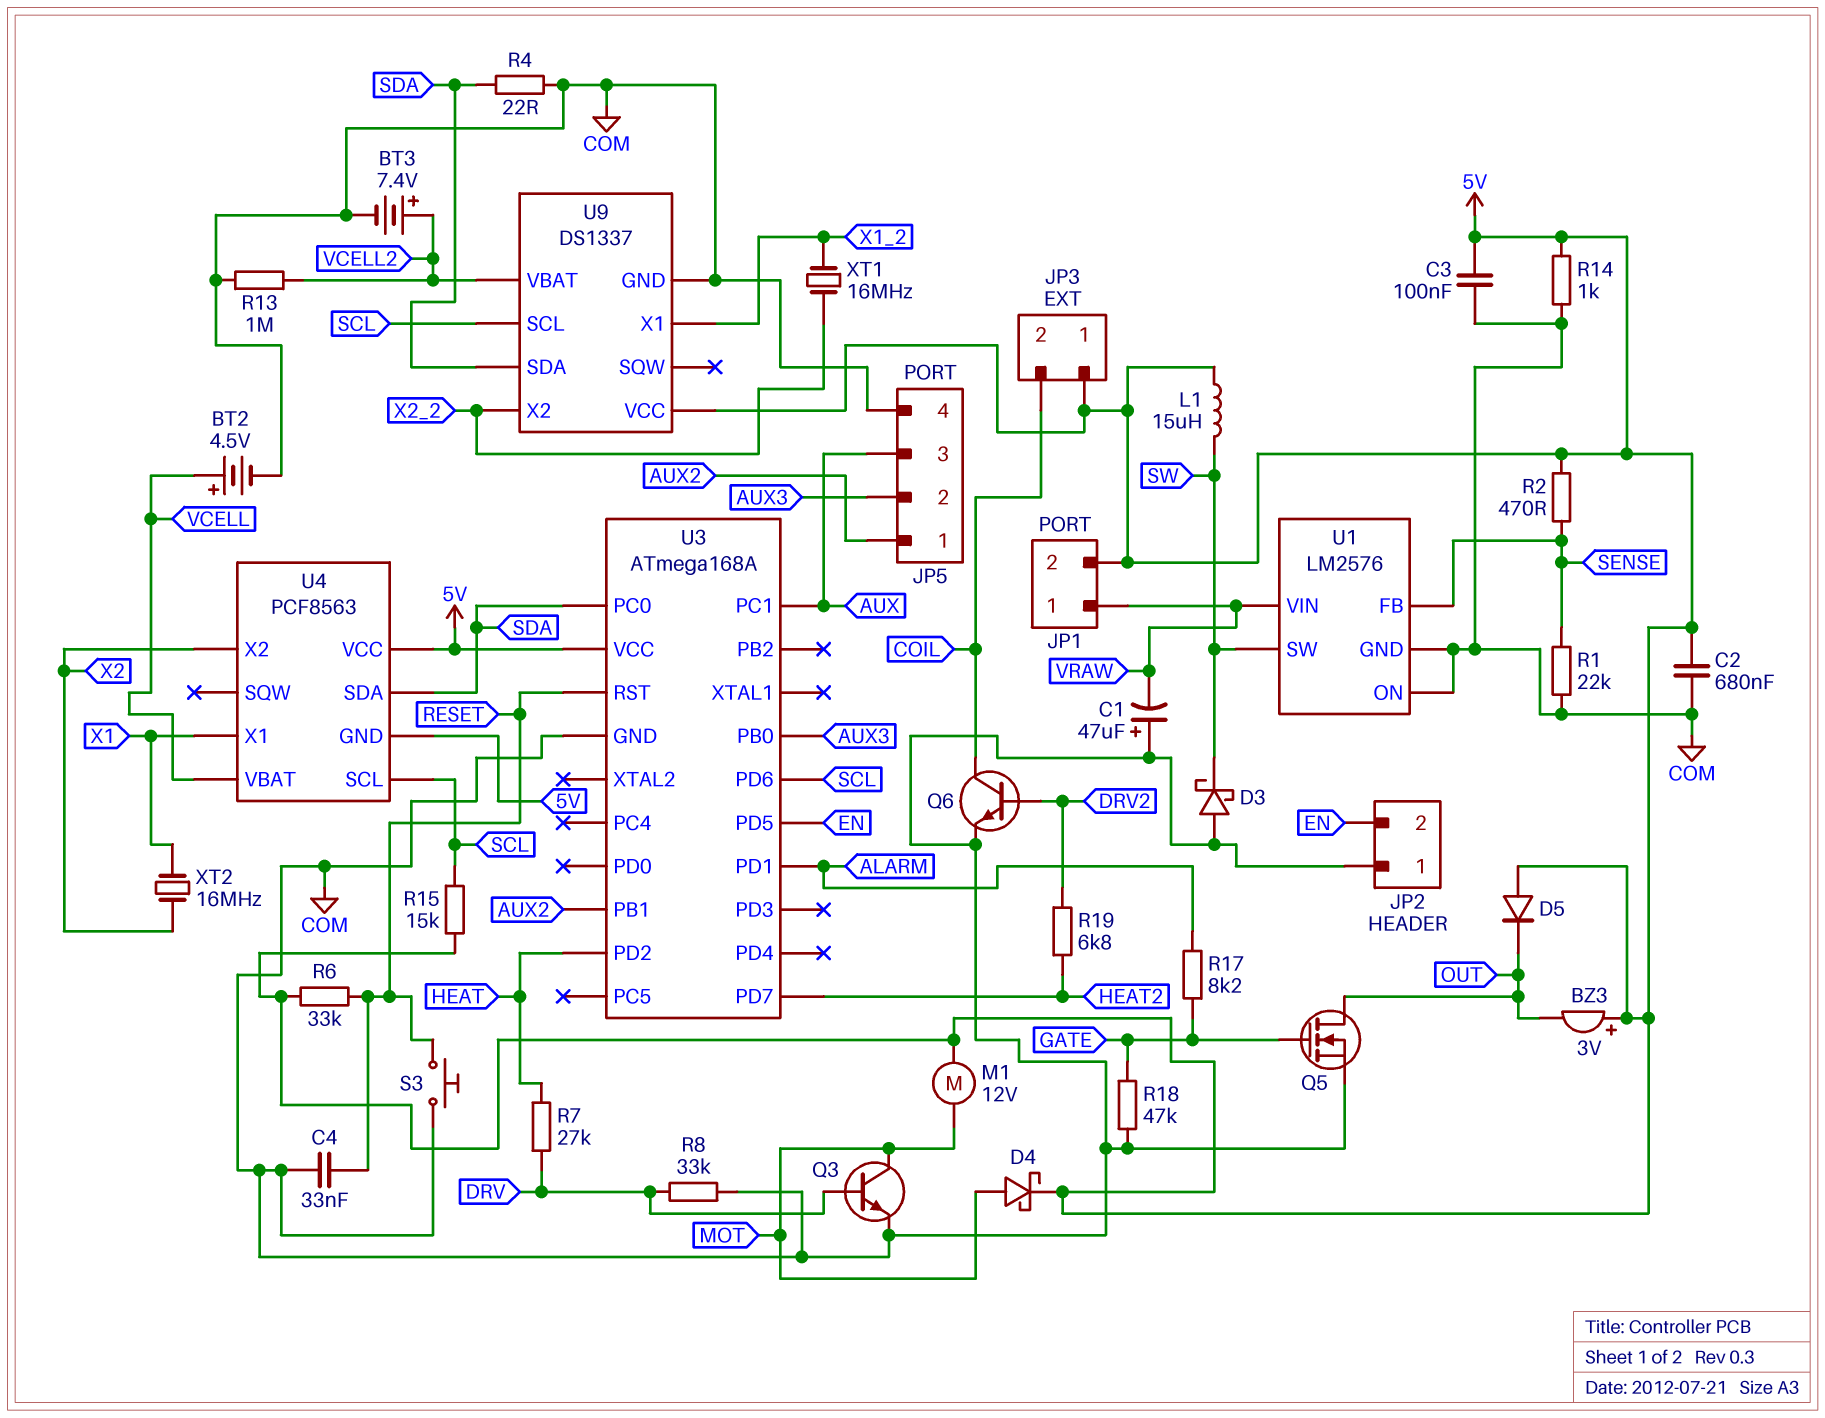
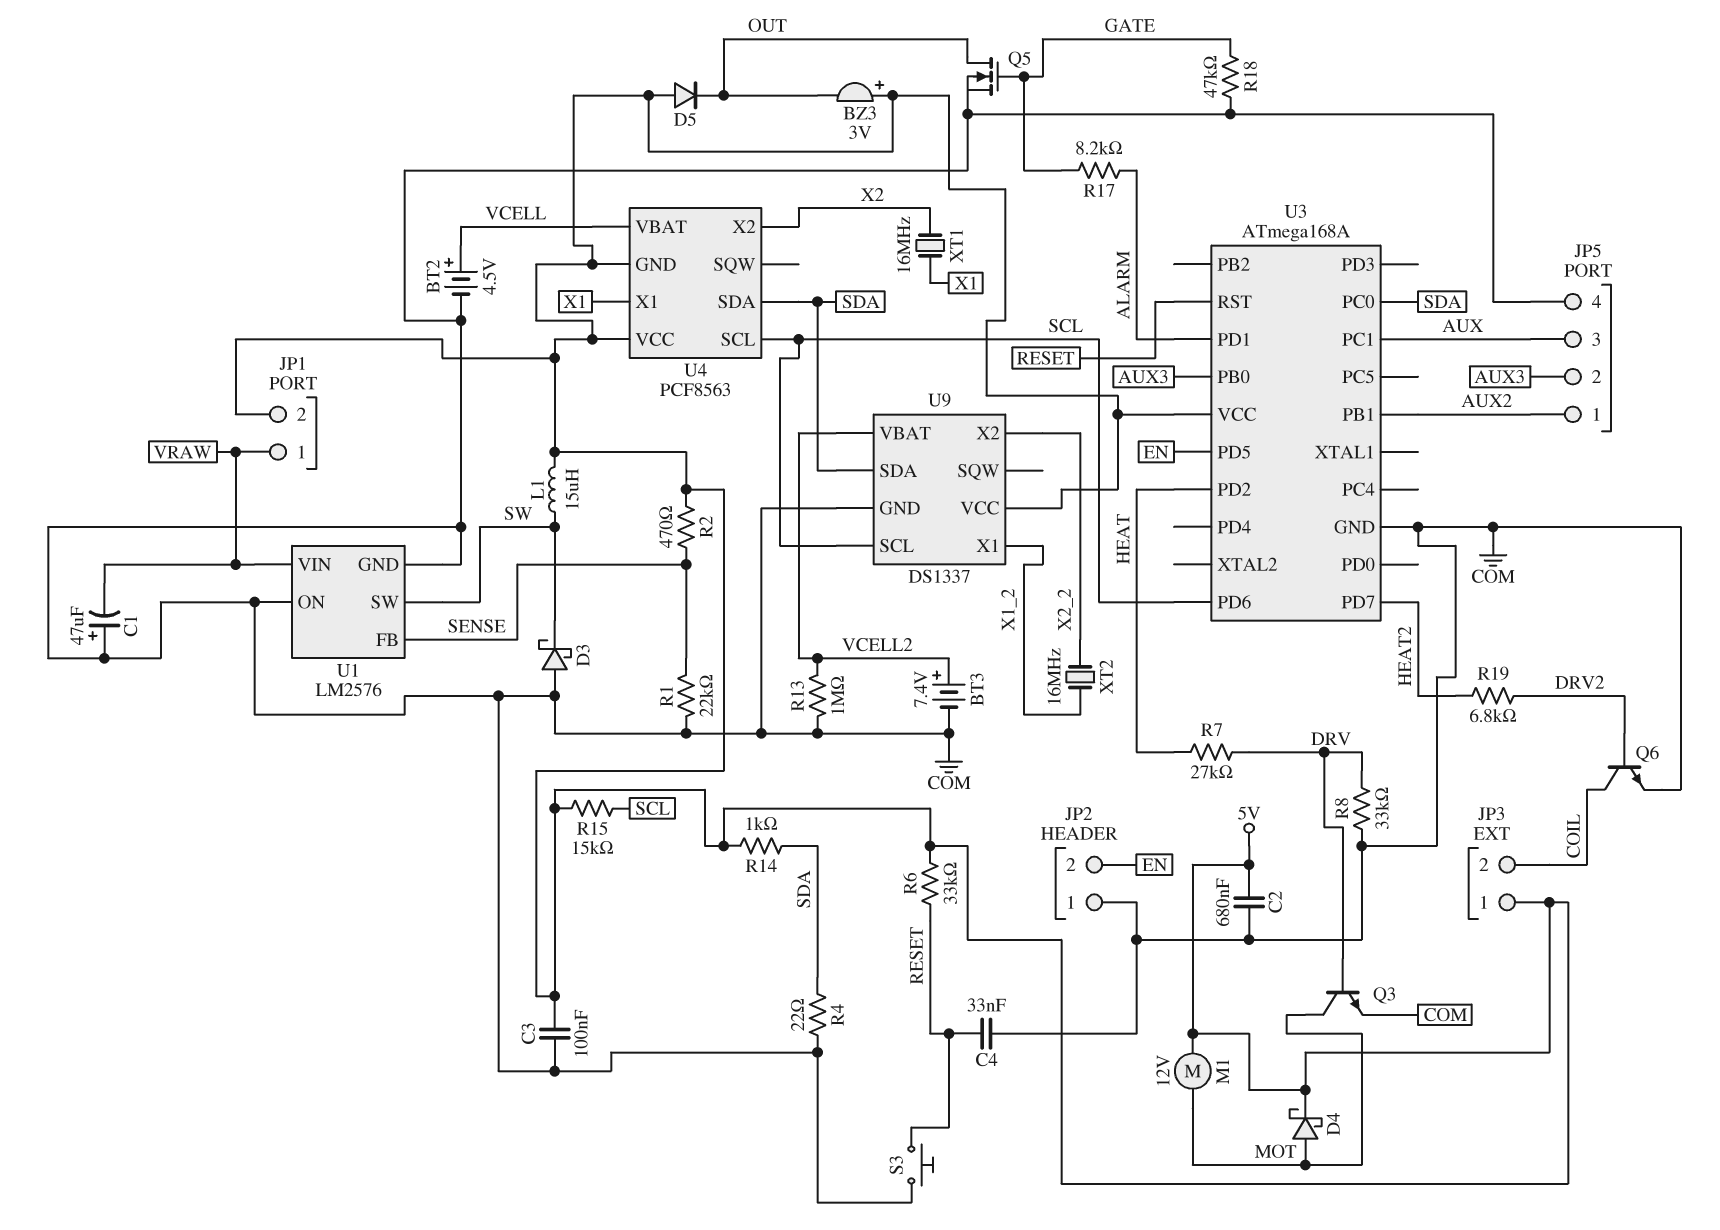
R14: 1k (5V, COM) -> 1k (5V, SDA)
XT1: 16MHz (X1_2, X2_2) -> 16MHz (X1, X2)
XT2: 16MHz (X1, X2) -> 16MHz (X1_2, X2_2)

